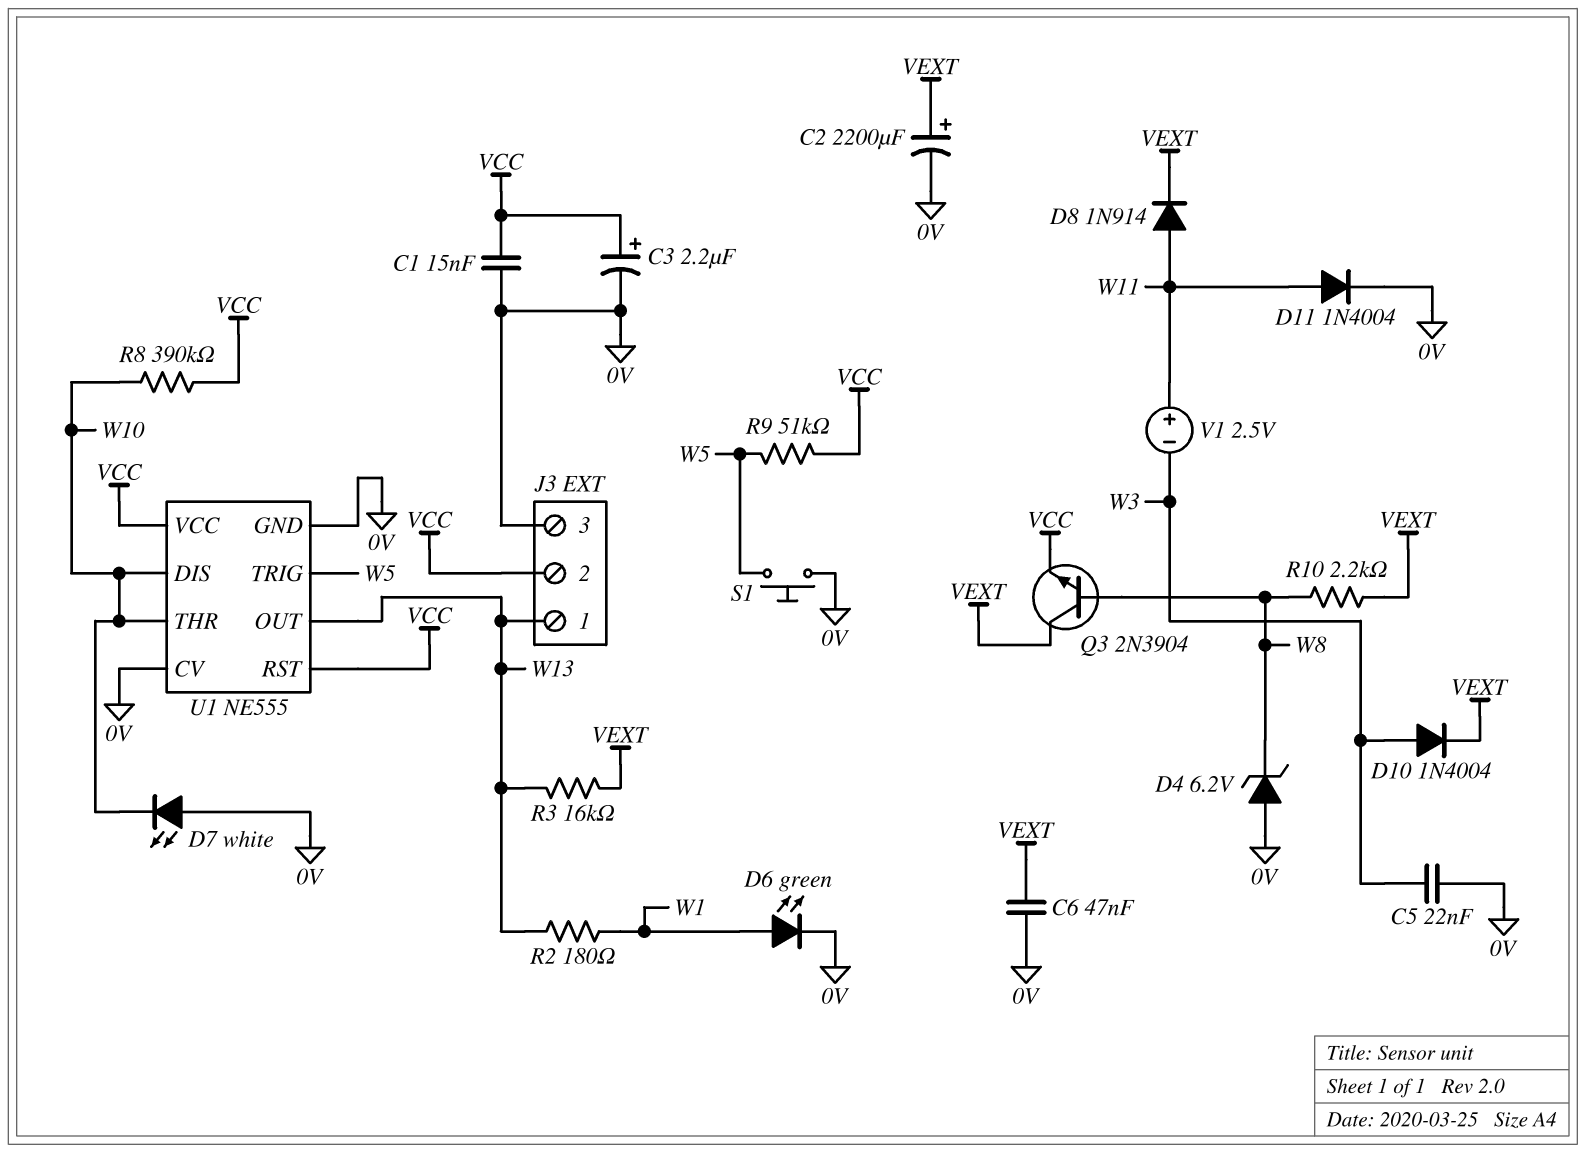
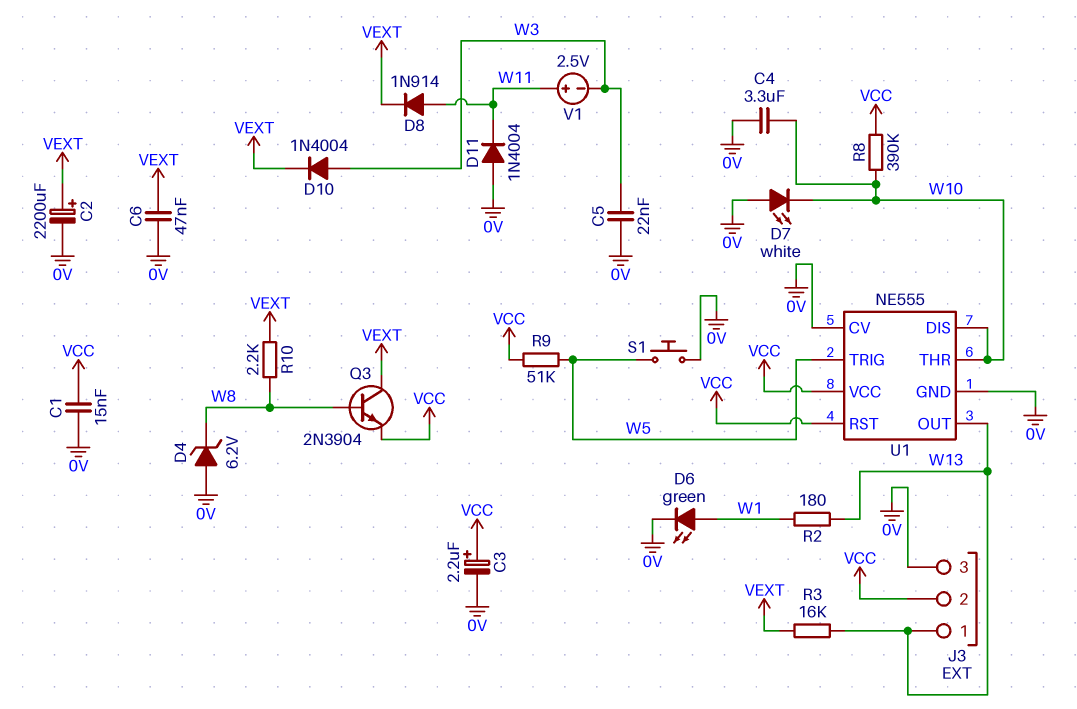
C4: none -> 3.3uF (0V, W10)
D11: diode 1N4004 (A W11, K 0V) -> diode 1N4004 (A 0V, K W11)

